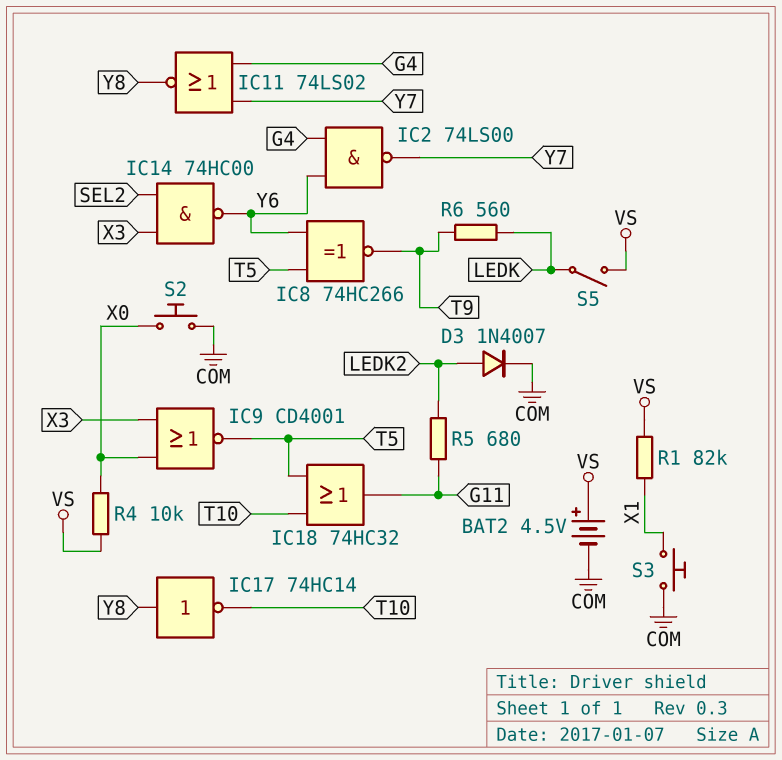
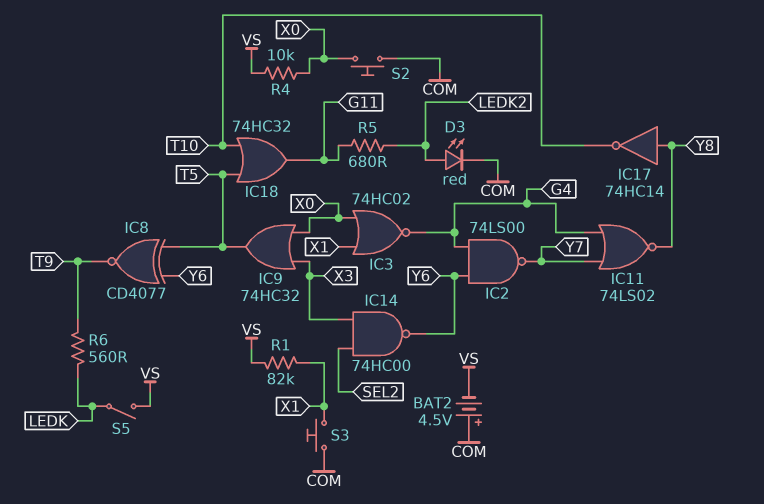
BAT2: 4.5V (plus VS, minus COM) -> 4.5V (plus COM, minus VS)
D3: diode 1N4007 (A LEDK2, K COM) -> LED red (A LEDK2, K COM)
IC3: none -> NOR 74HC02 (in X0, in X1, out G4)
IC8: XNOR 74HC266 (in T5, in Y6, out T9) -> XNOR CD4077 (in T5, in Y6, out T9)
IC9: NOR CD4001 (in X0, in X3, out T5) -> OR 74HC32 (in X0, in X3, out T5)

